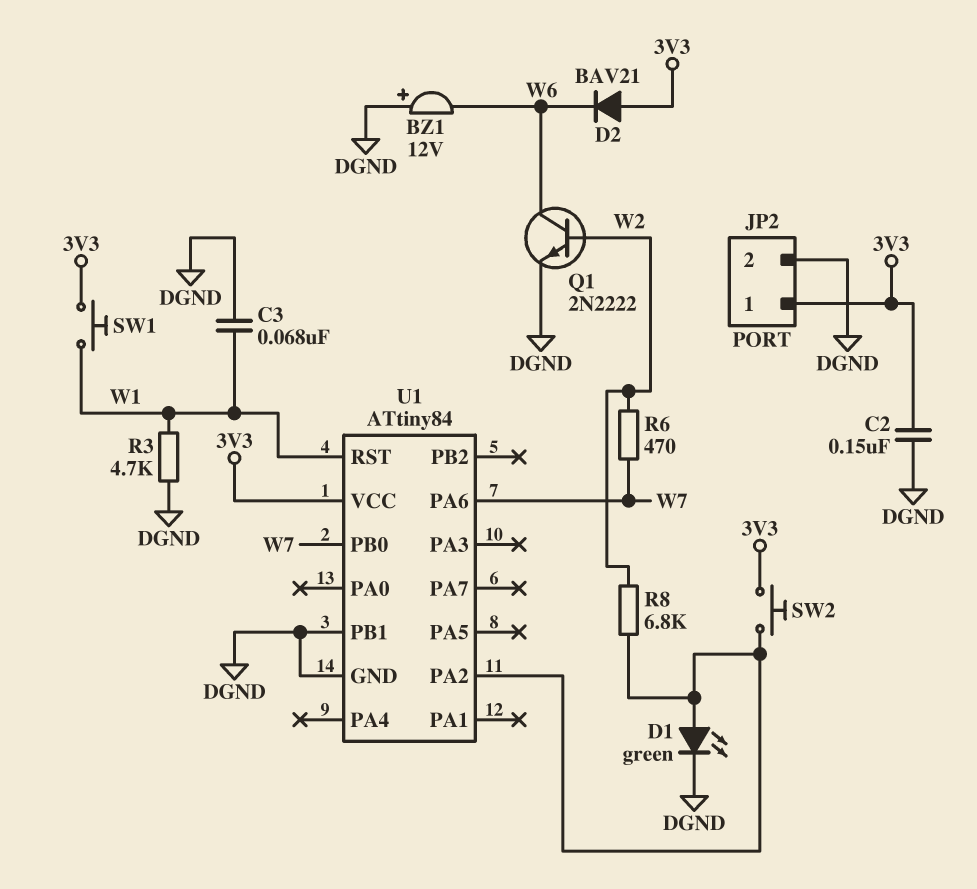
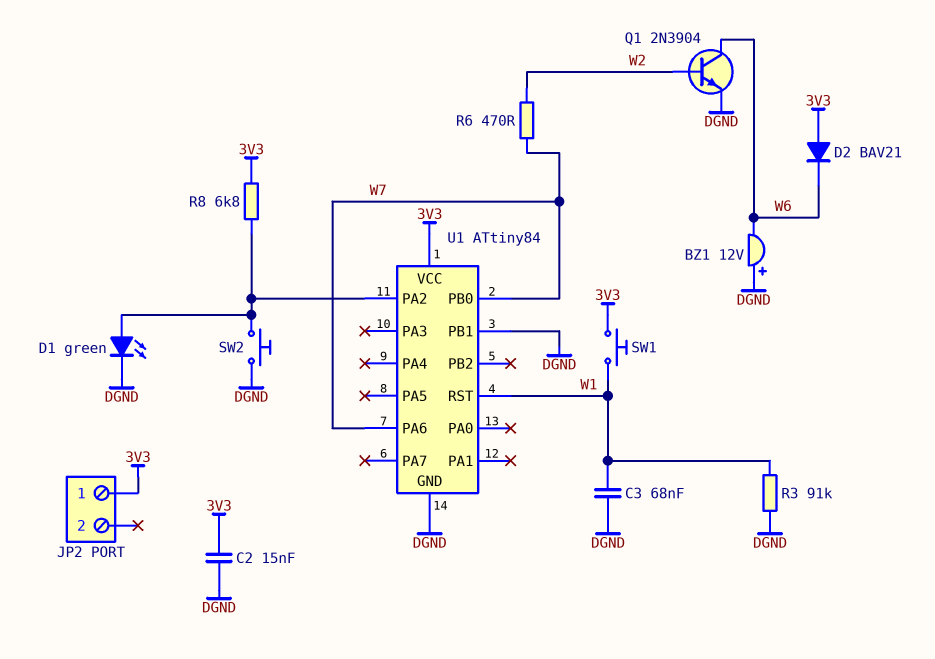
C2: 150nF (3V3, DGND) -> 15nF (3V3, DGND)
JP2 pin 2: DGND -> none
Q1: NPN 2N2222 (B W2, C W6, E DGND) -> NPN 2N3904 (B W2, C W6, E DGND)
R3: 4.7k (DGND, W1) -> 91k (DGND, W1)
R8: 6.8k (U1/PA2, W2) -> 6.8k (3V3, U1/PA2)
SW2: button (3V3, U1/PA2) -> button (DGND, U1/PA2)

